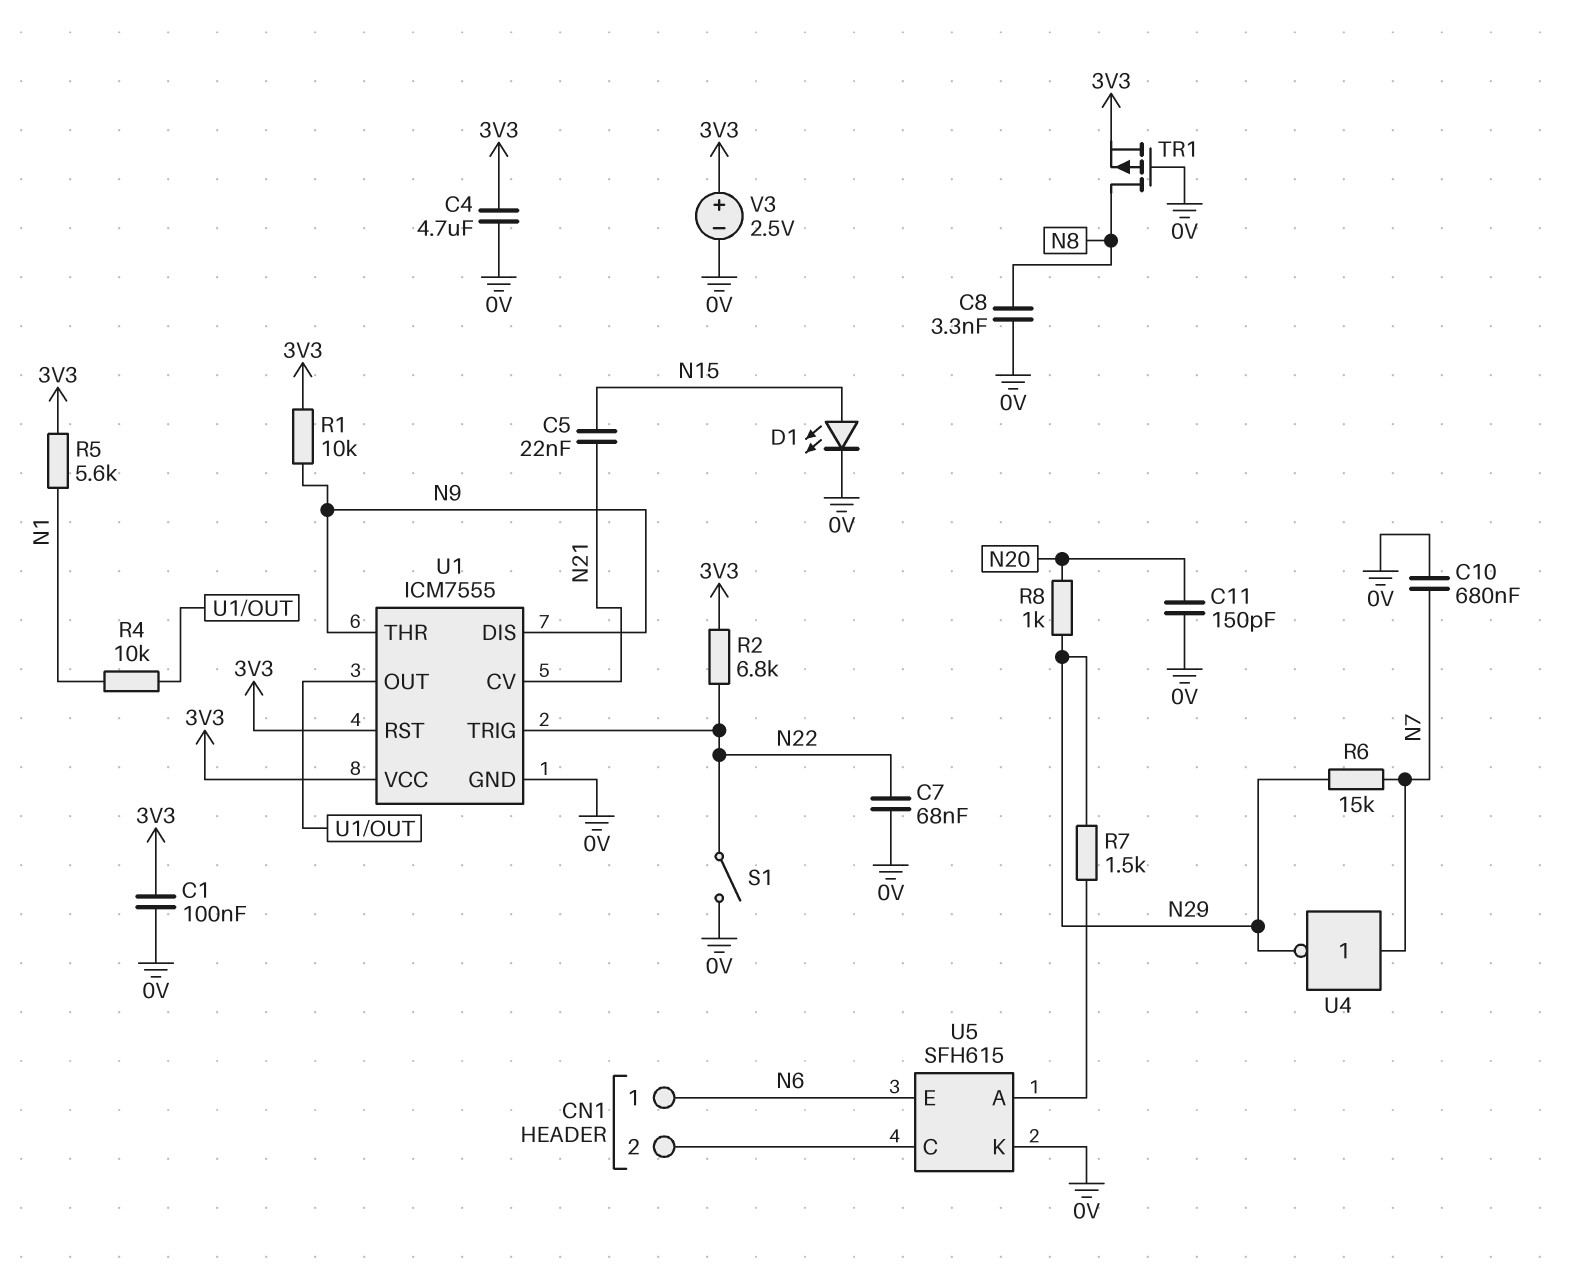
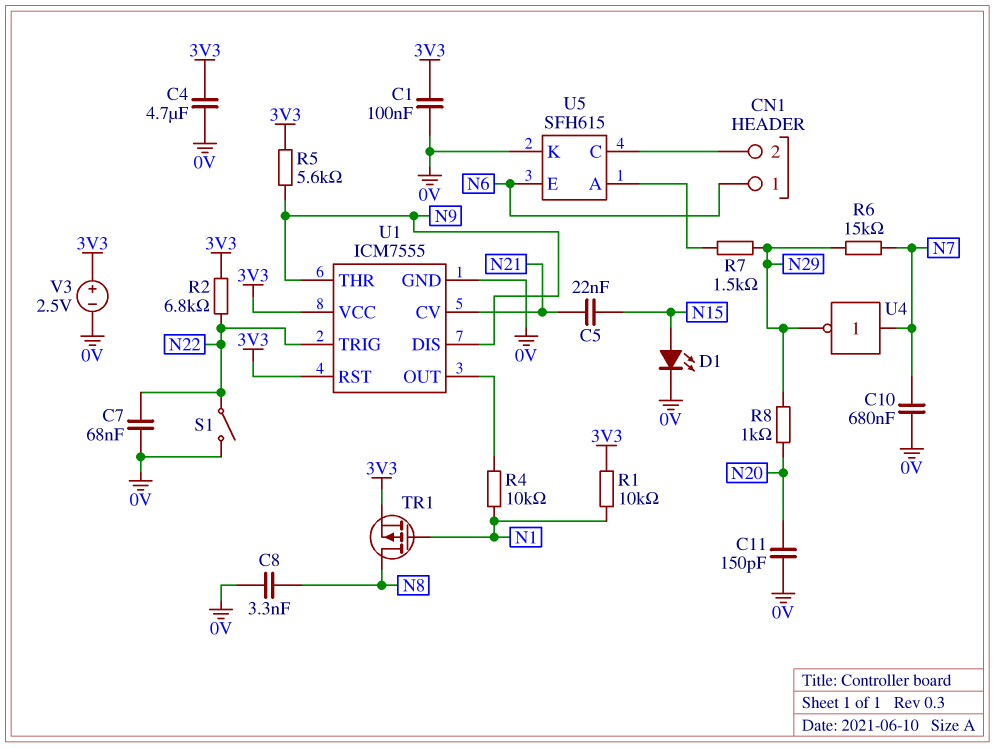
R1: 10k (3V3, N9) -> 10k (3V3, N1)
R5: 5.6k (3V3, N1) -> 5.6k (3V3, N9)
TR1: PMOS (G 0V, D N8, S 3V3) -> PMOS (G N1, D N8, S 3V3)

